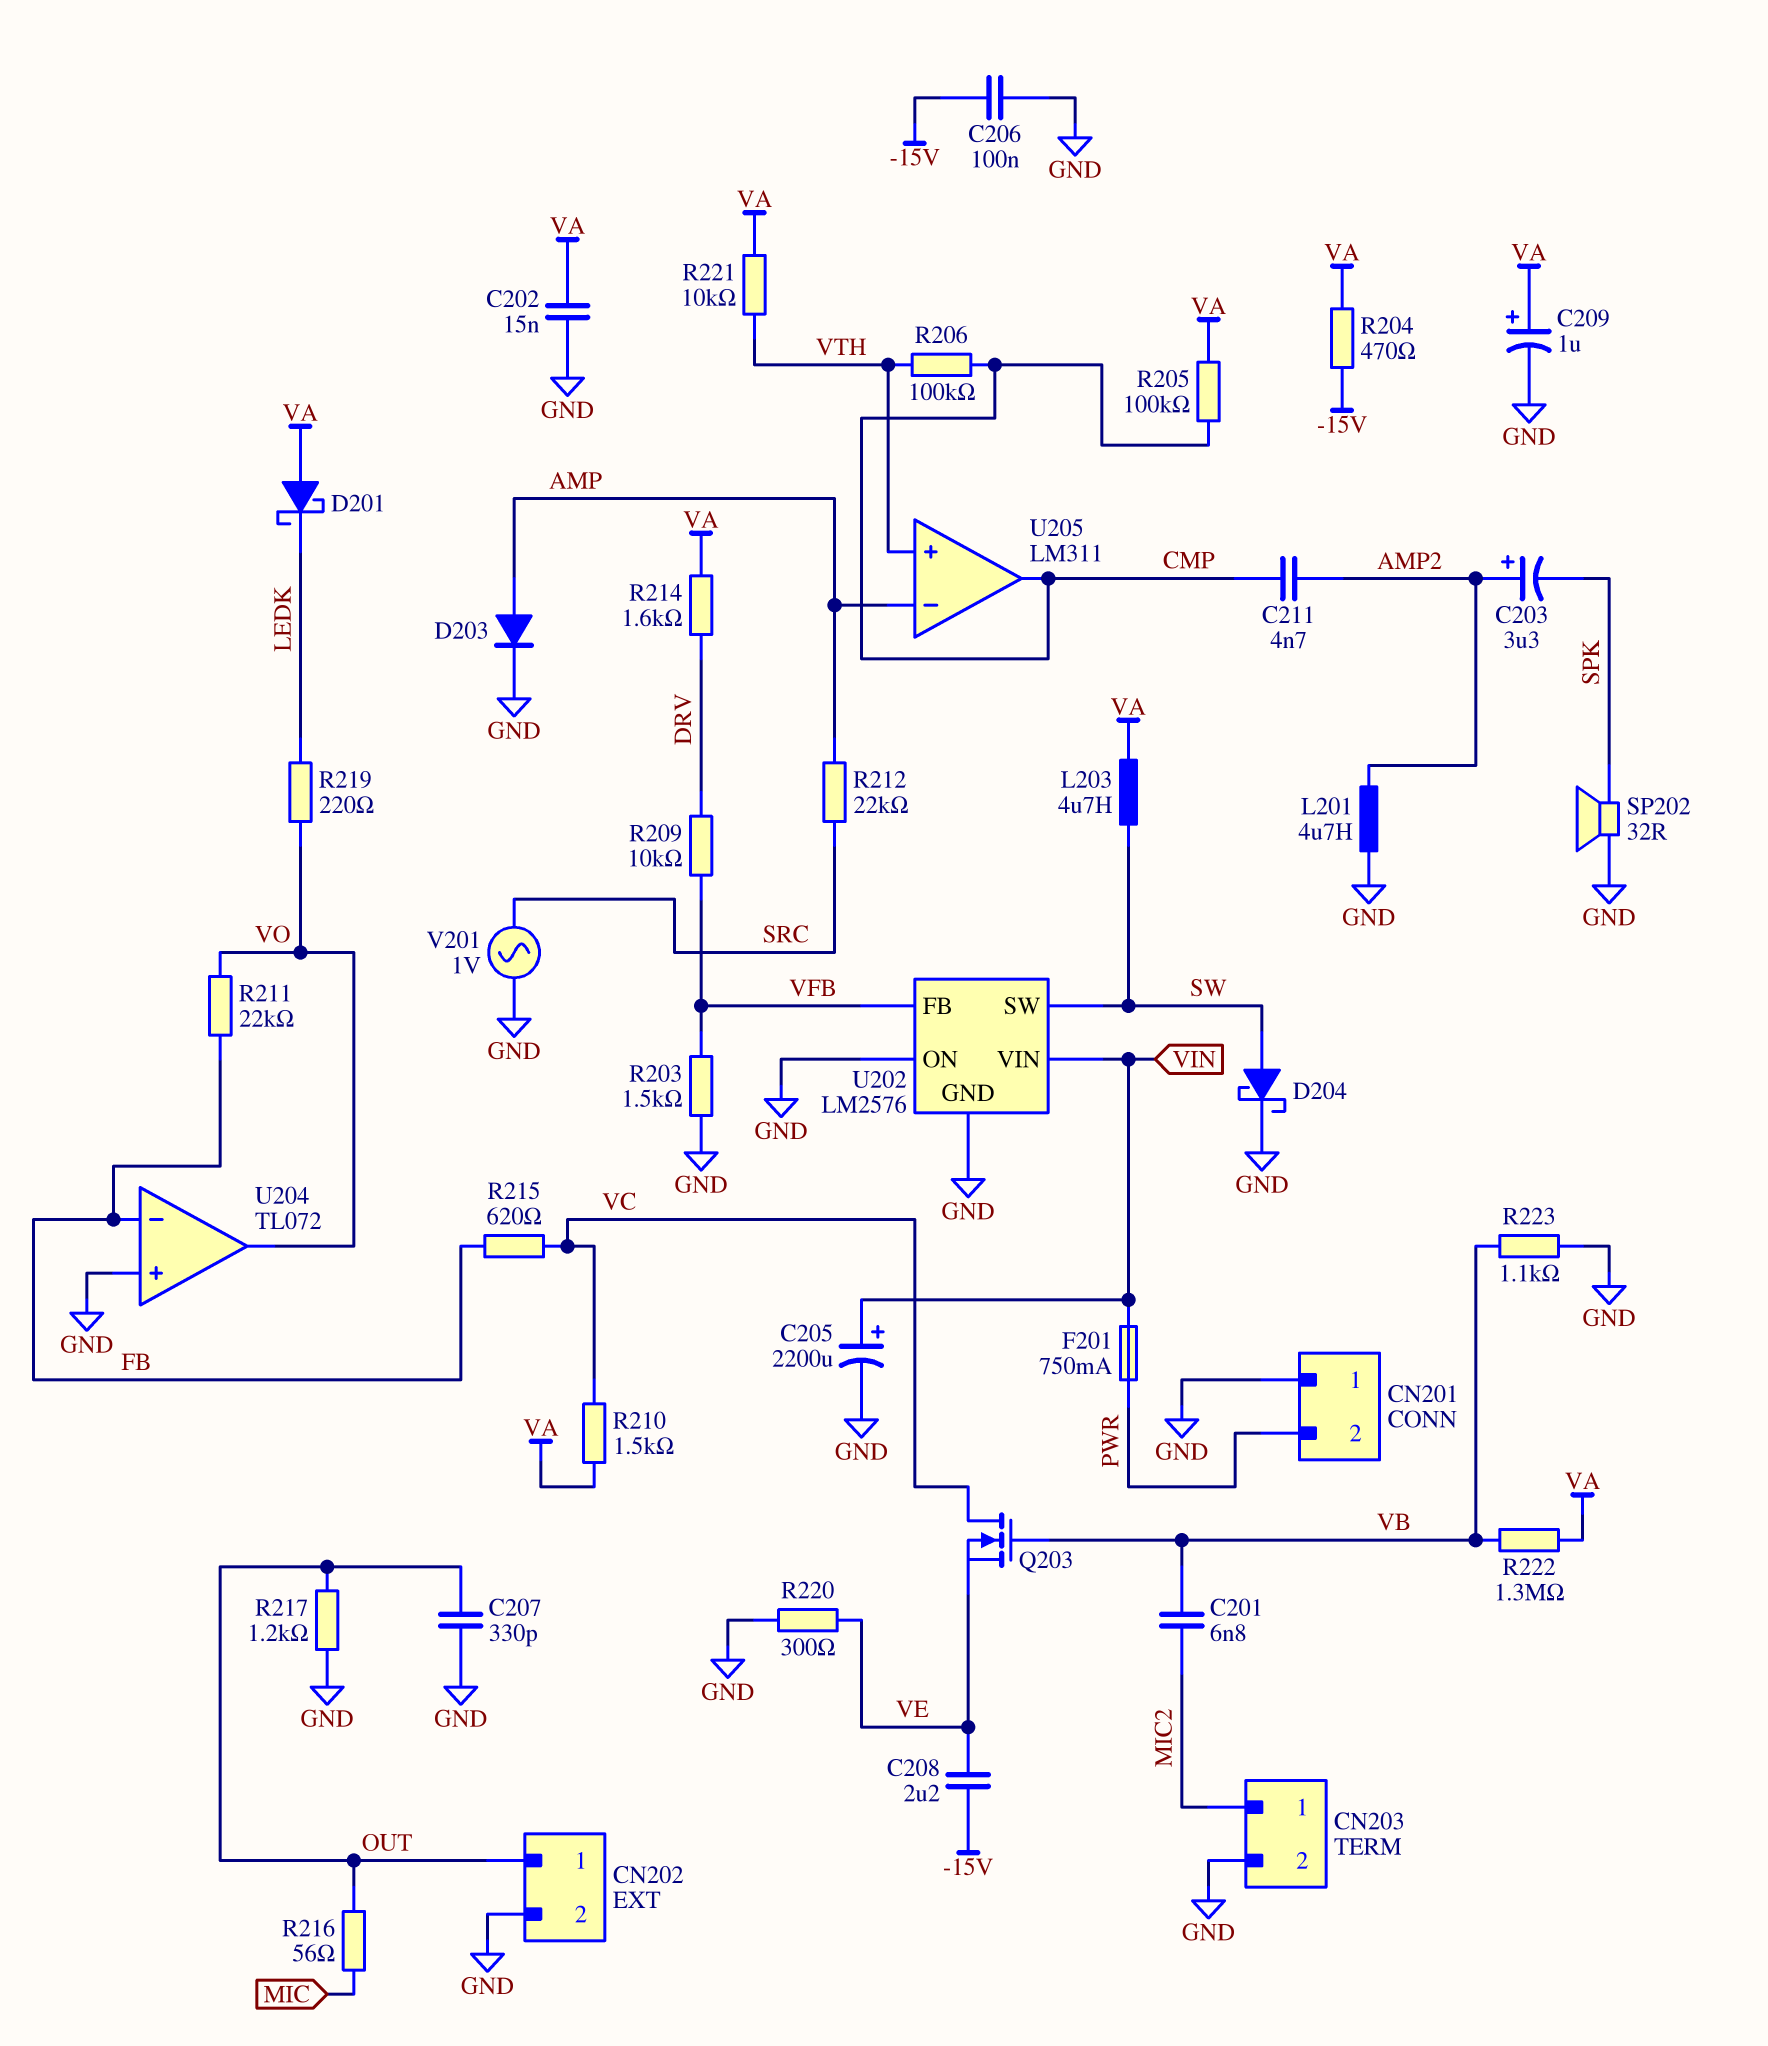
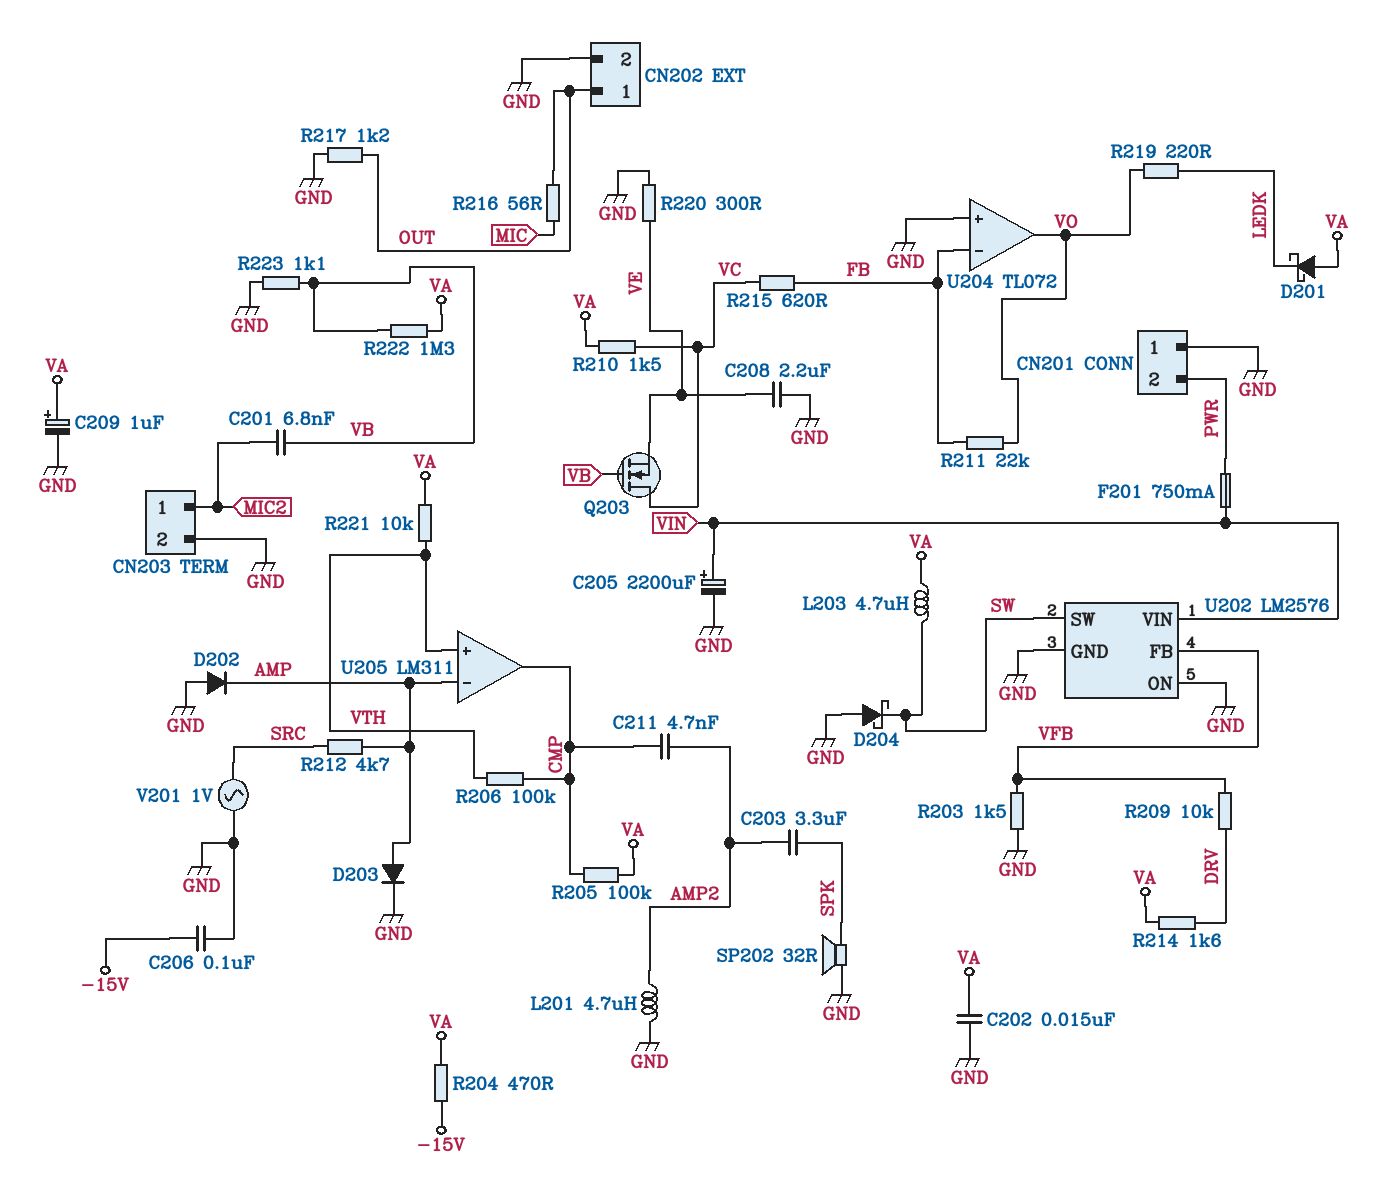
C203: 3.3uF (plus AMP2, minus SPK) -> 3.3uF (AMP2, SPK)
C207: 330pF (GND, OUT) -> none
C208: 2.2uF (-15V, VE) -> 2.2uF (GND, VE)
D202: none -> diode (A GND, K AMP)
D204: schottky (A SW, K GND) -> schottky (A GND, K SW)
R212: 22k (AMP, SRC) -> 4.7k (AMP, SRC)

